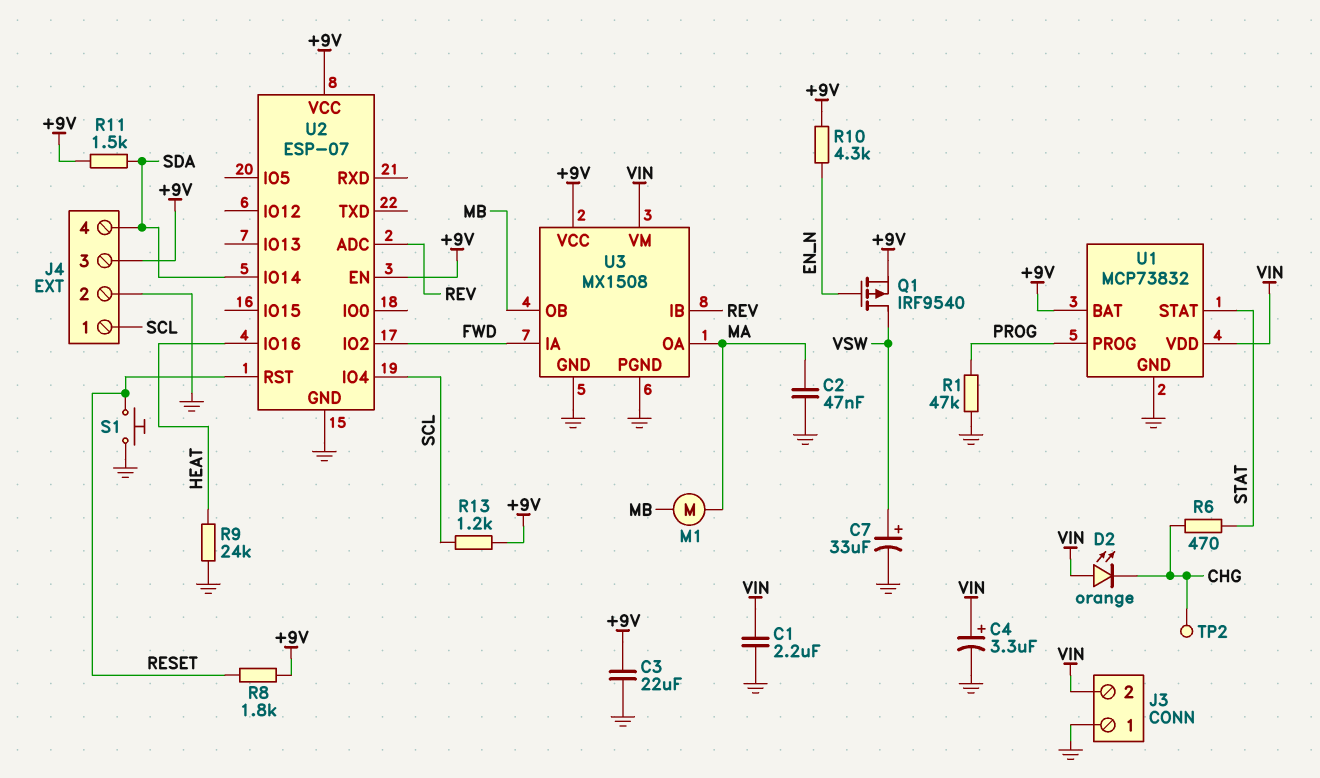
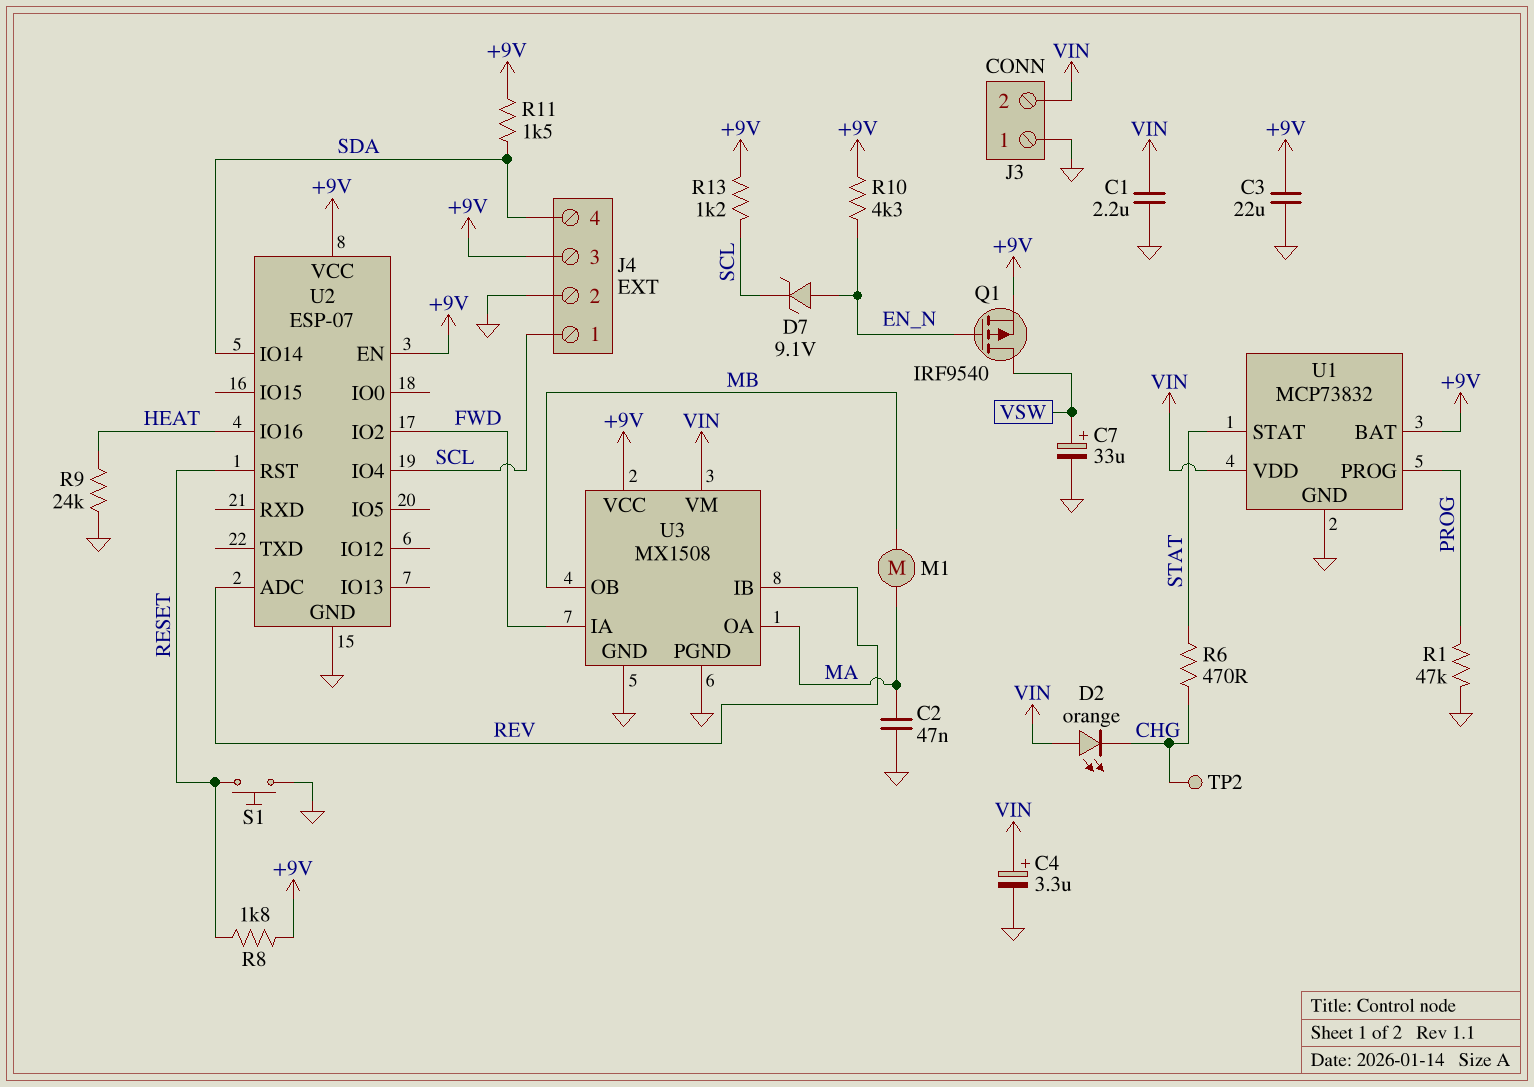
D7: none -> zener 9.1V (A EN_N, K SCL)

